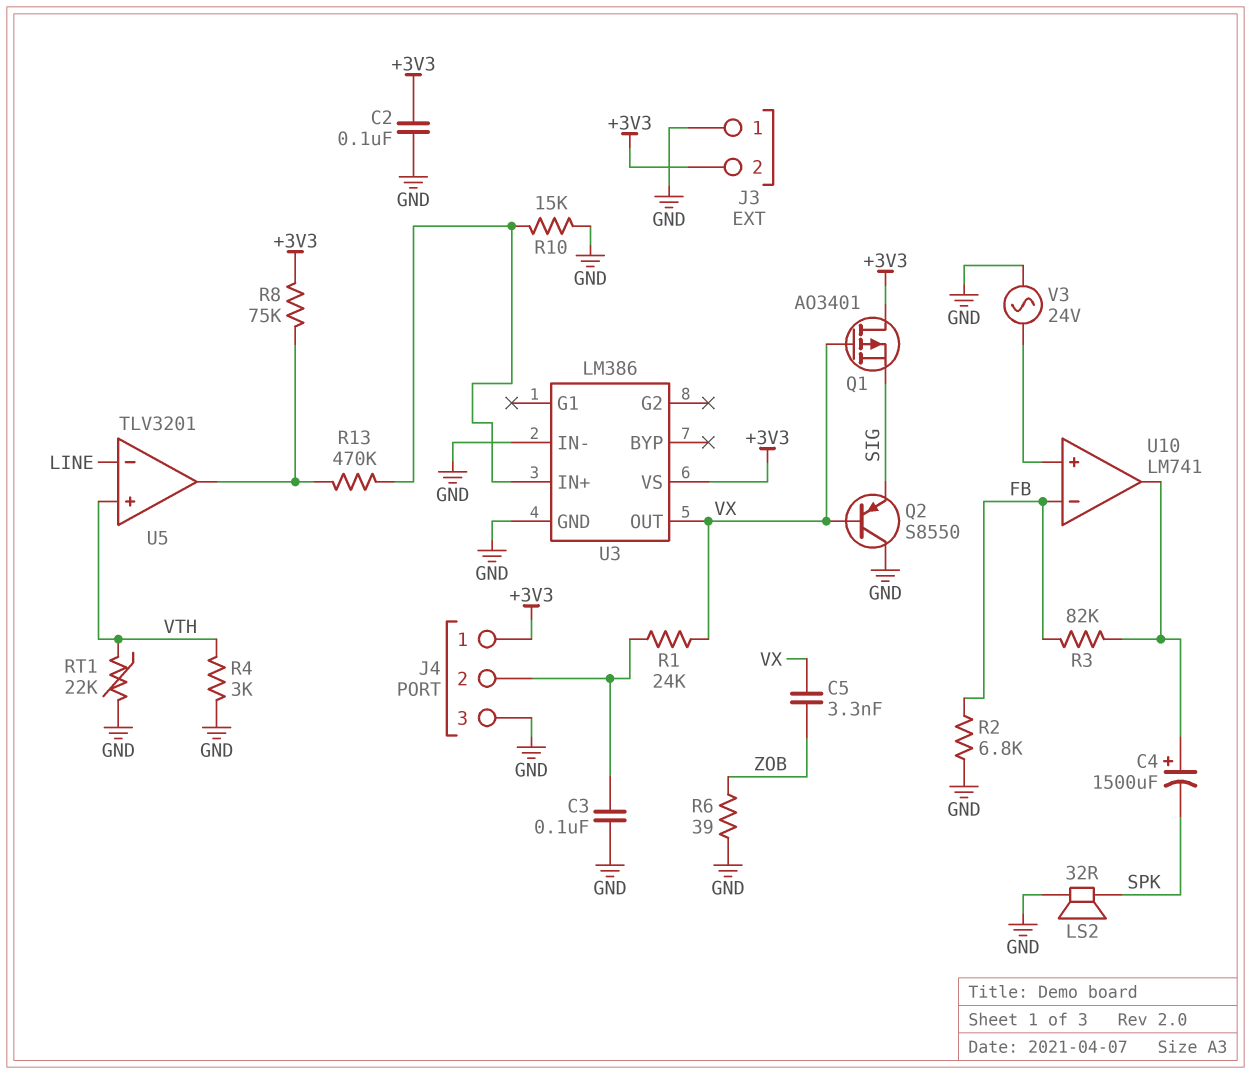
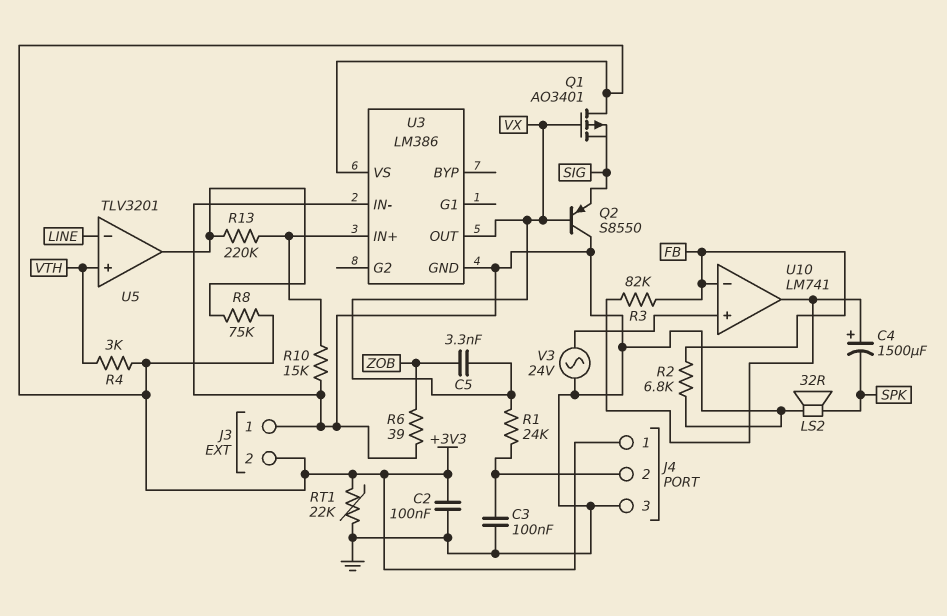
R4: 3k (GND, VTH) -> 3k (+3V3, VTH)
R13: 470k (U3/IN+, U5/out) -> 220k (U3/IN+, U5/out)
RT1: 22k (GND, VTH) -> 22k (+3V3, GND)

